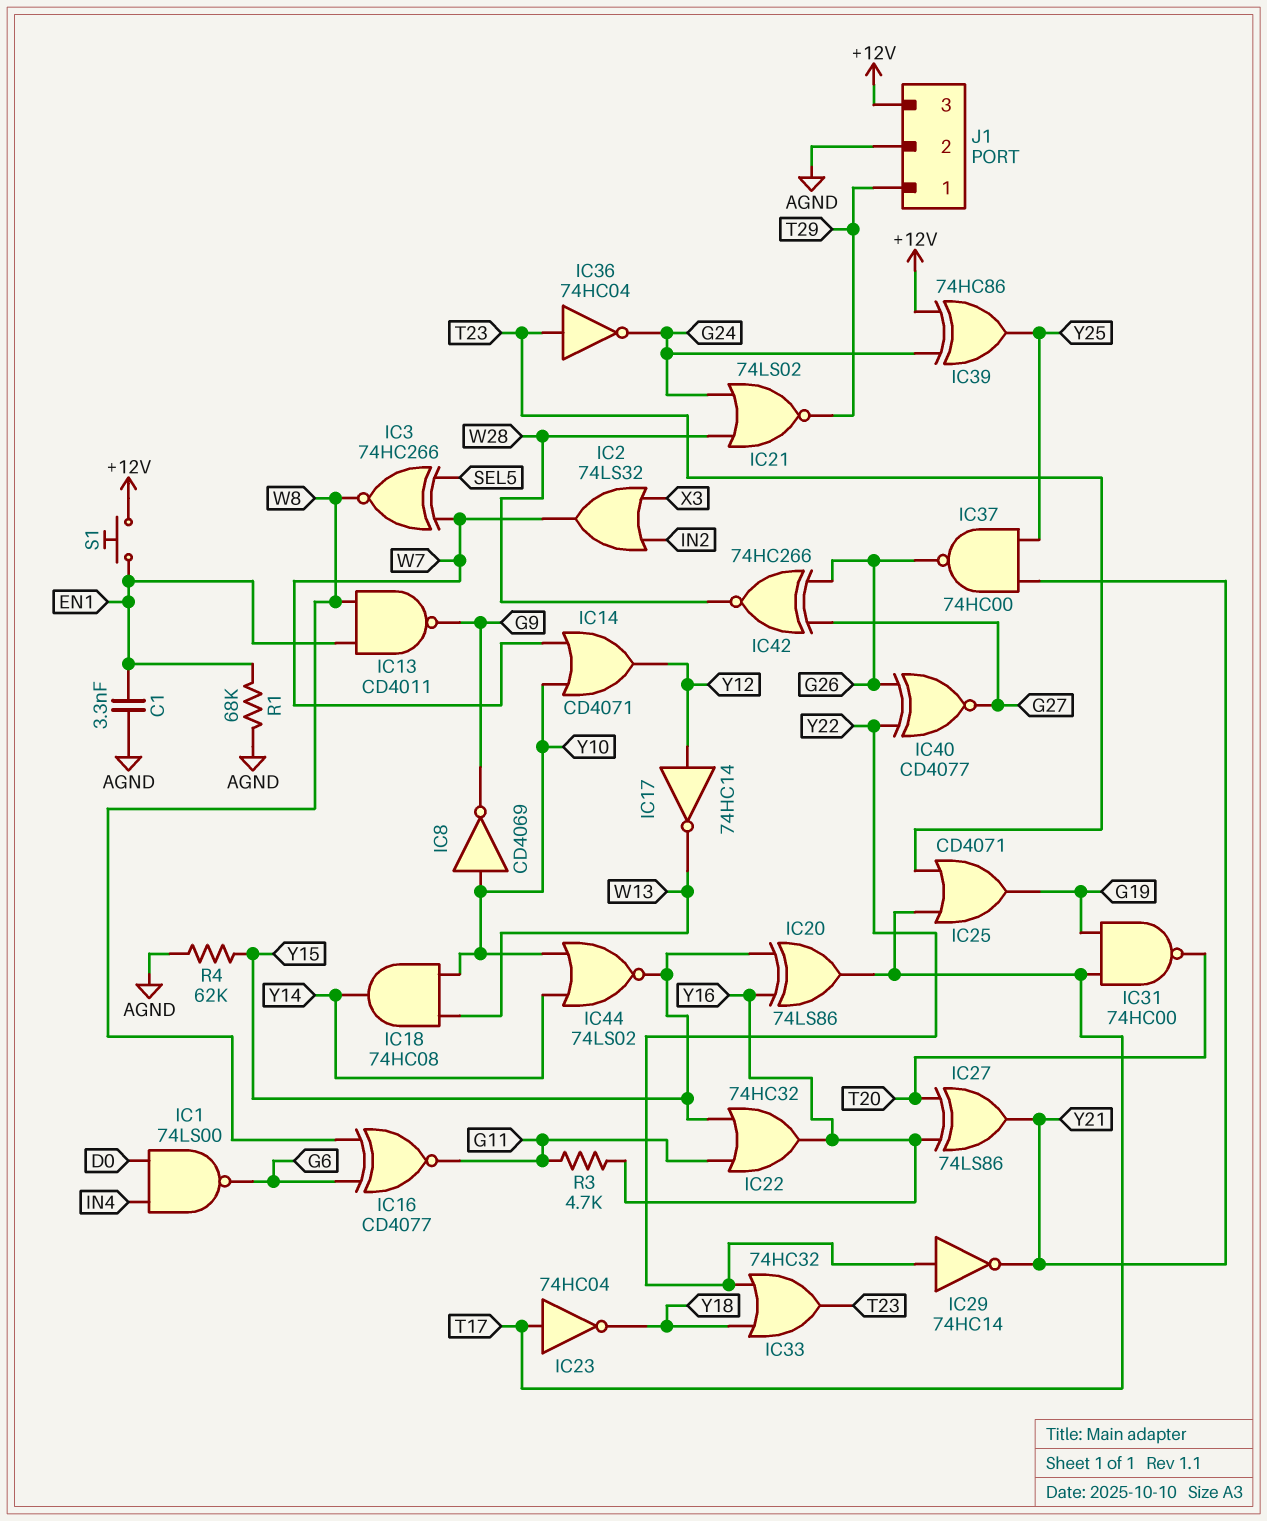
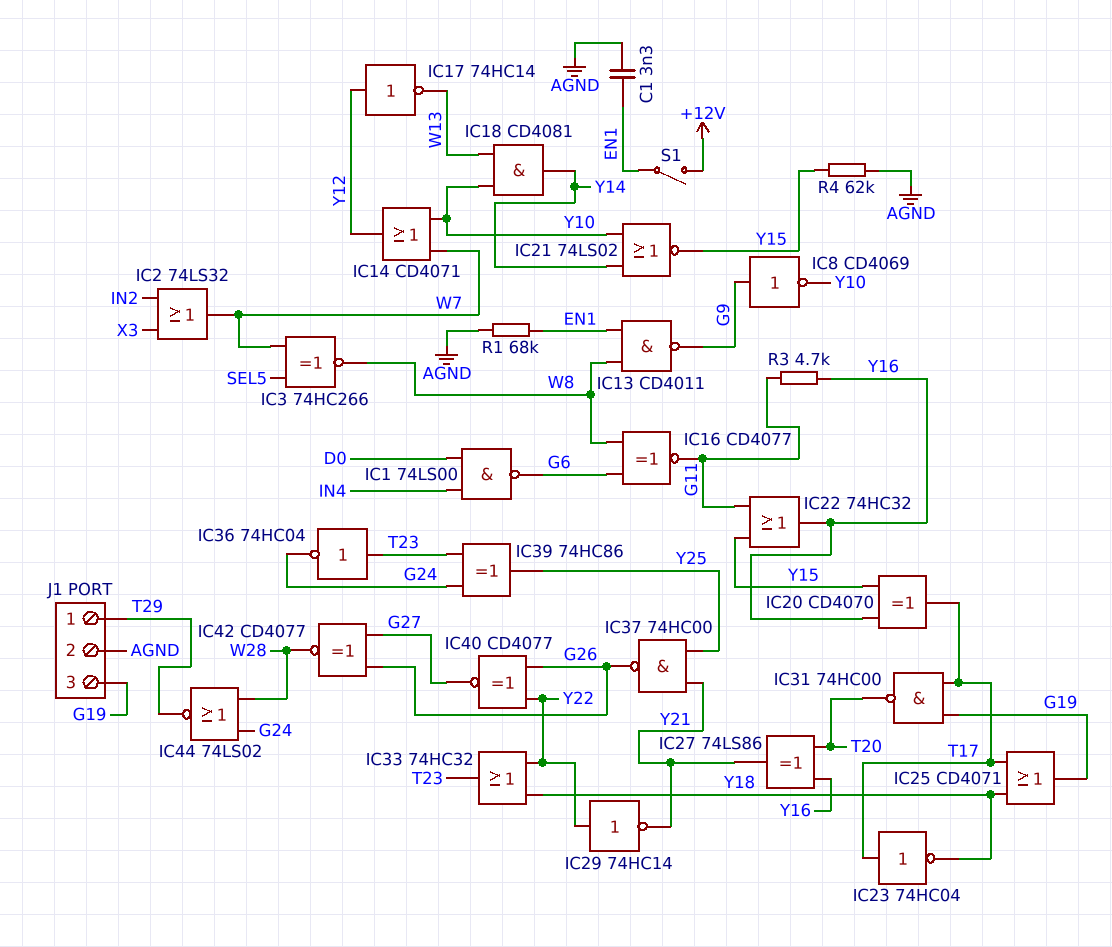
IC8: NOT CD4069 (in Y10, out G9) -> NOT CD4069 (in G9, out Y10)
IC18: AND 74HC08 (in W13, in Y10, out Y14) -> AND CD4081 (in W13, in Y10, out Y14)
IC20: XOR 74LS86 (in Y15, in Y16, out T17) -> XOR CD4070 (in Y15, in Y16, out T17)
IC21: NOR 74LS02 (in G24, in W28, out T29) -> NOR 74LS02 (in Y10, in Y14, out Y15)
IC25: OR CD4071 (in T17, in T23, out G19) -> OR CD4071 (in T17, in Y18, out G19)
IC39: XOR 74HC86 (in +12V, in G24, out Y25) -> XOR 74HC86 (in G24, in T23, out Y25)
IC42: XNOR 74HC266 (in G26, in G27, out W28) -> XNOR CD4077 (in G26, in G27, out W28)
IC44: NOR 74LS02 (in Y10, in Y14, out Y15) -> NOR 74LS02 (in G24, in W28, out T29)
J1 pin 3: +12V -> G19
S1: button (+12V, EN1) -> switch (+12V, EN1)

